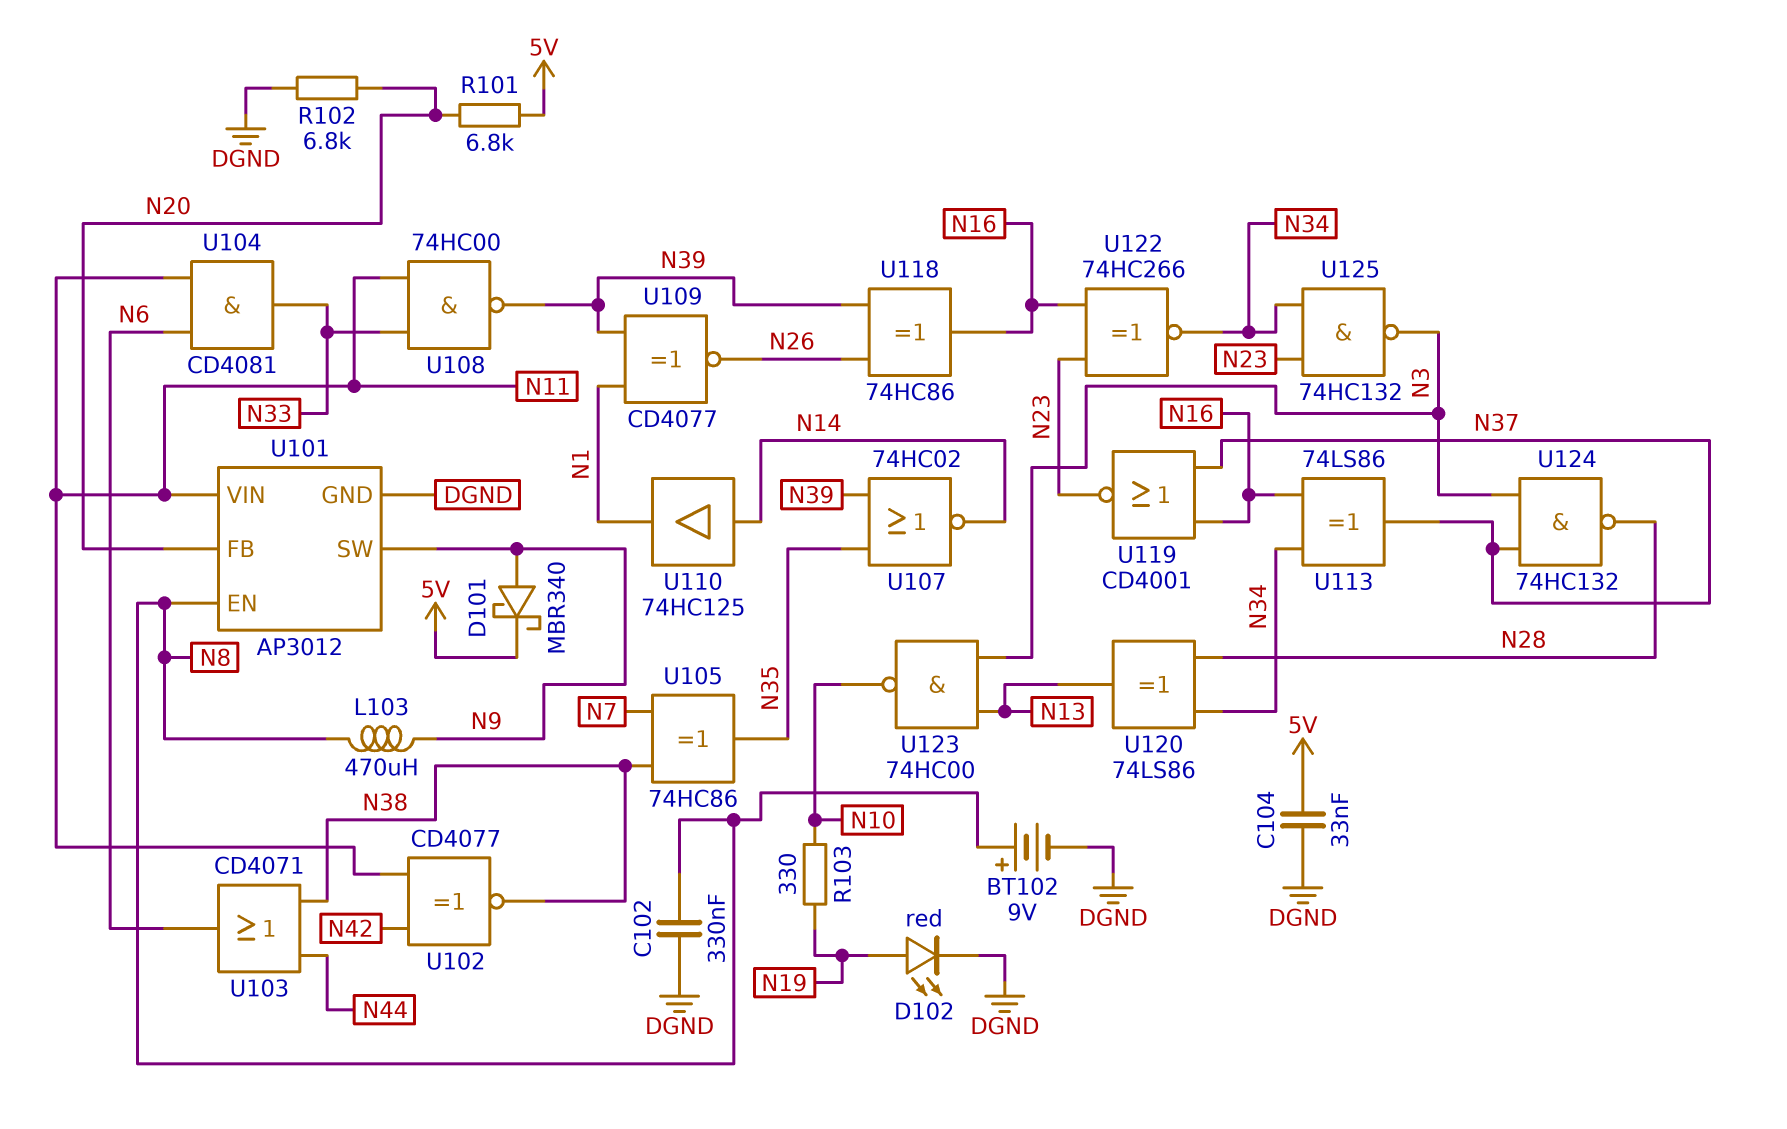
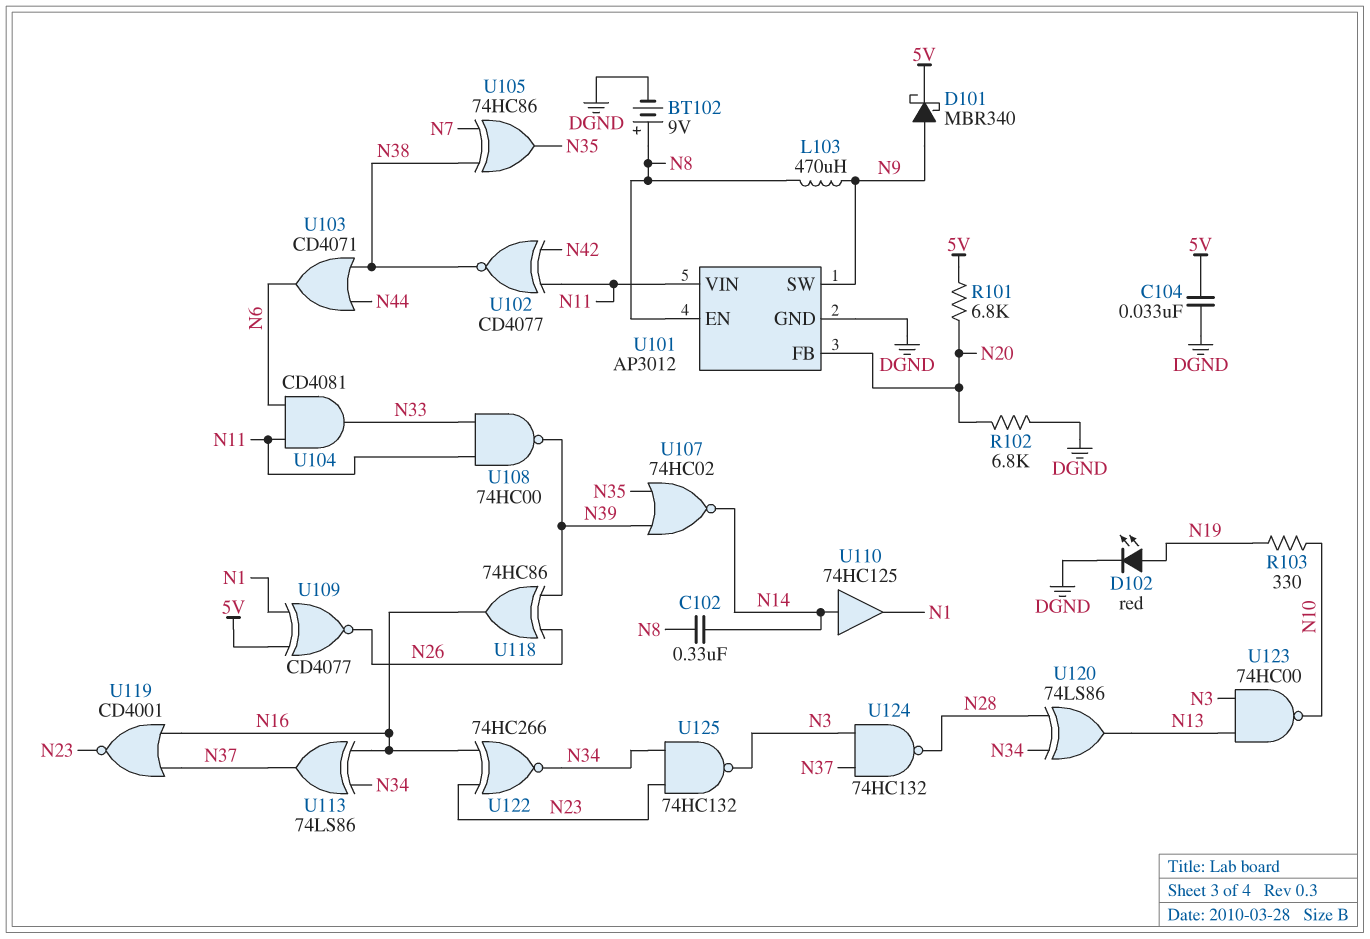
C102: 330nF (DGND, N8) -> 330nF (N8, N14)
U109: XNOR CD4077 (in N1, in N39, out N26) -> XNOR CD4077 (in 5V, in N1, out N26)

